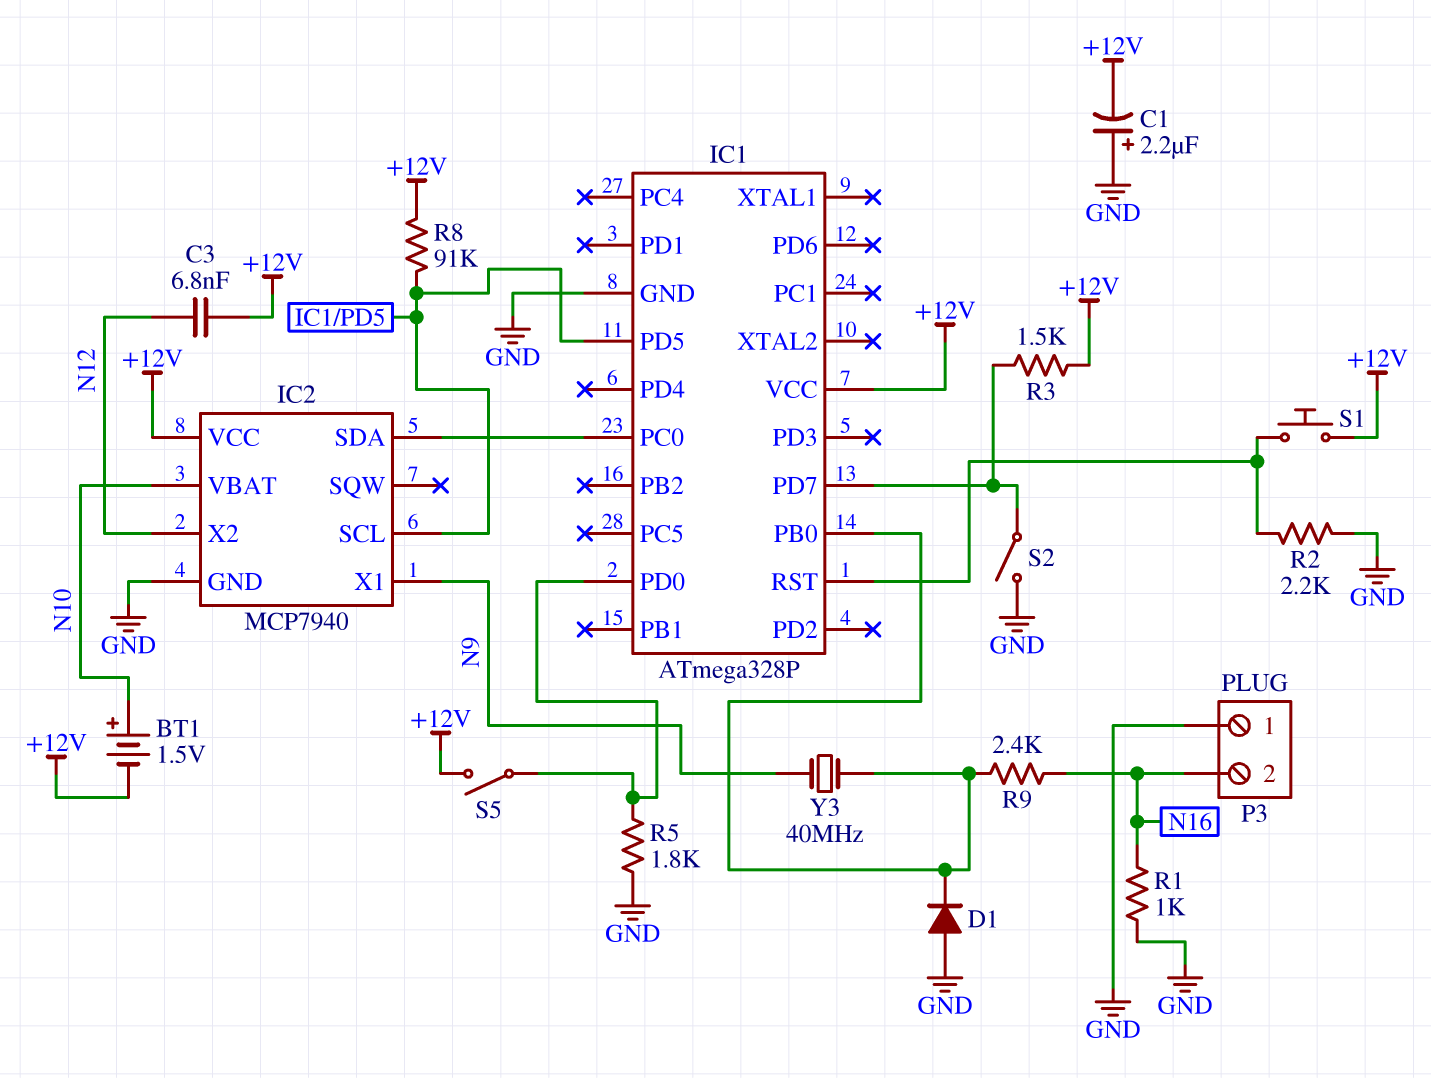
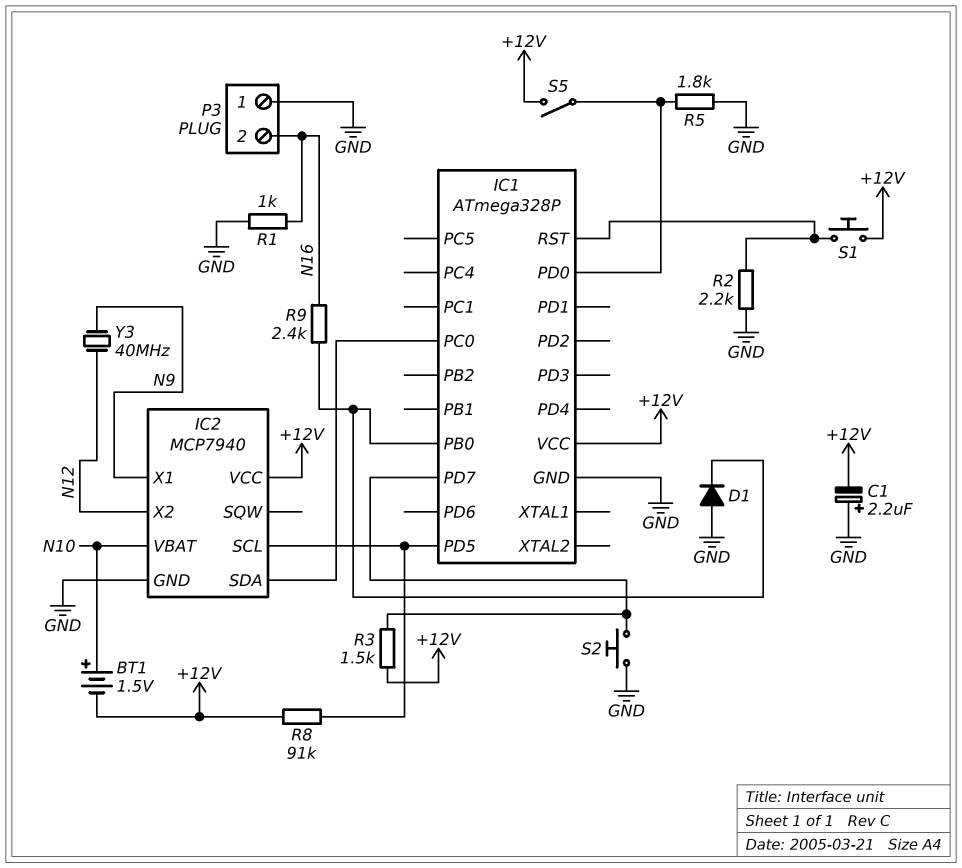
C3: 6.8nF (+12V, N12) -> none
S2: switch (GND, IC1/PD7) -> button (GND, IC1/PD7)
Y3: 40MHz (IC1/PB0, N9) -> 40MHz (N9, N12)

